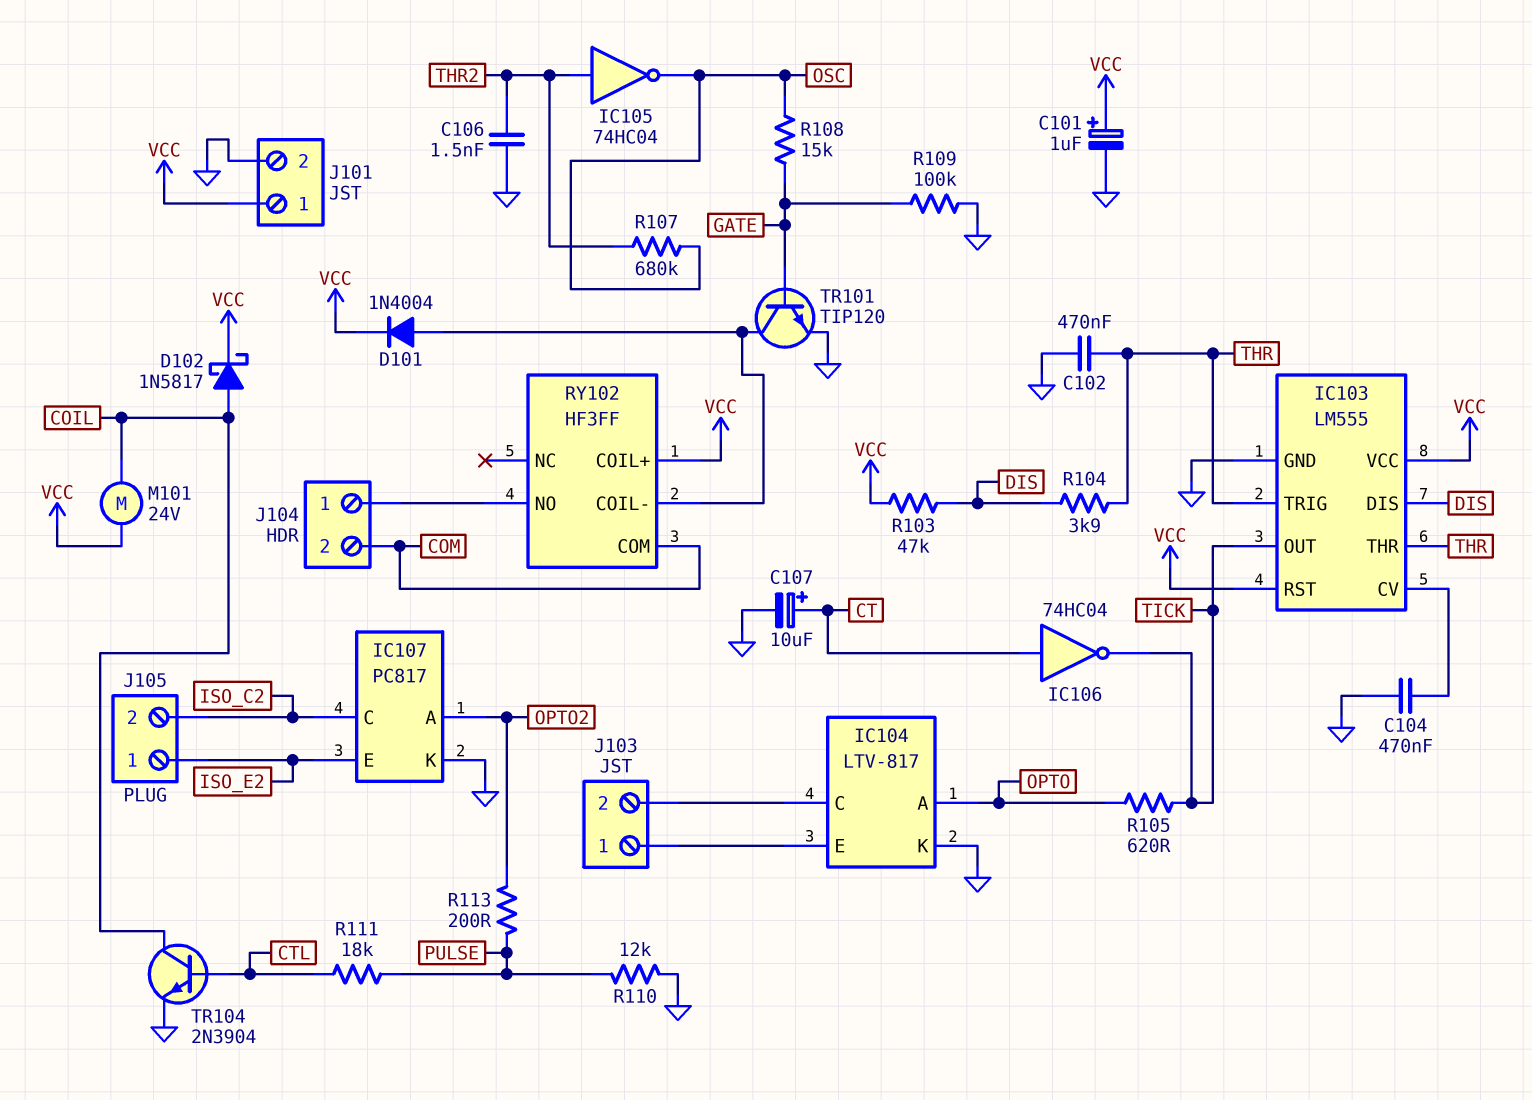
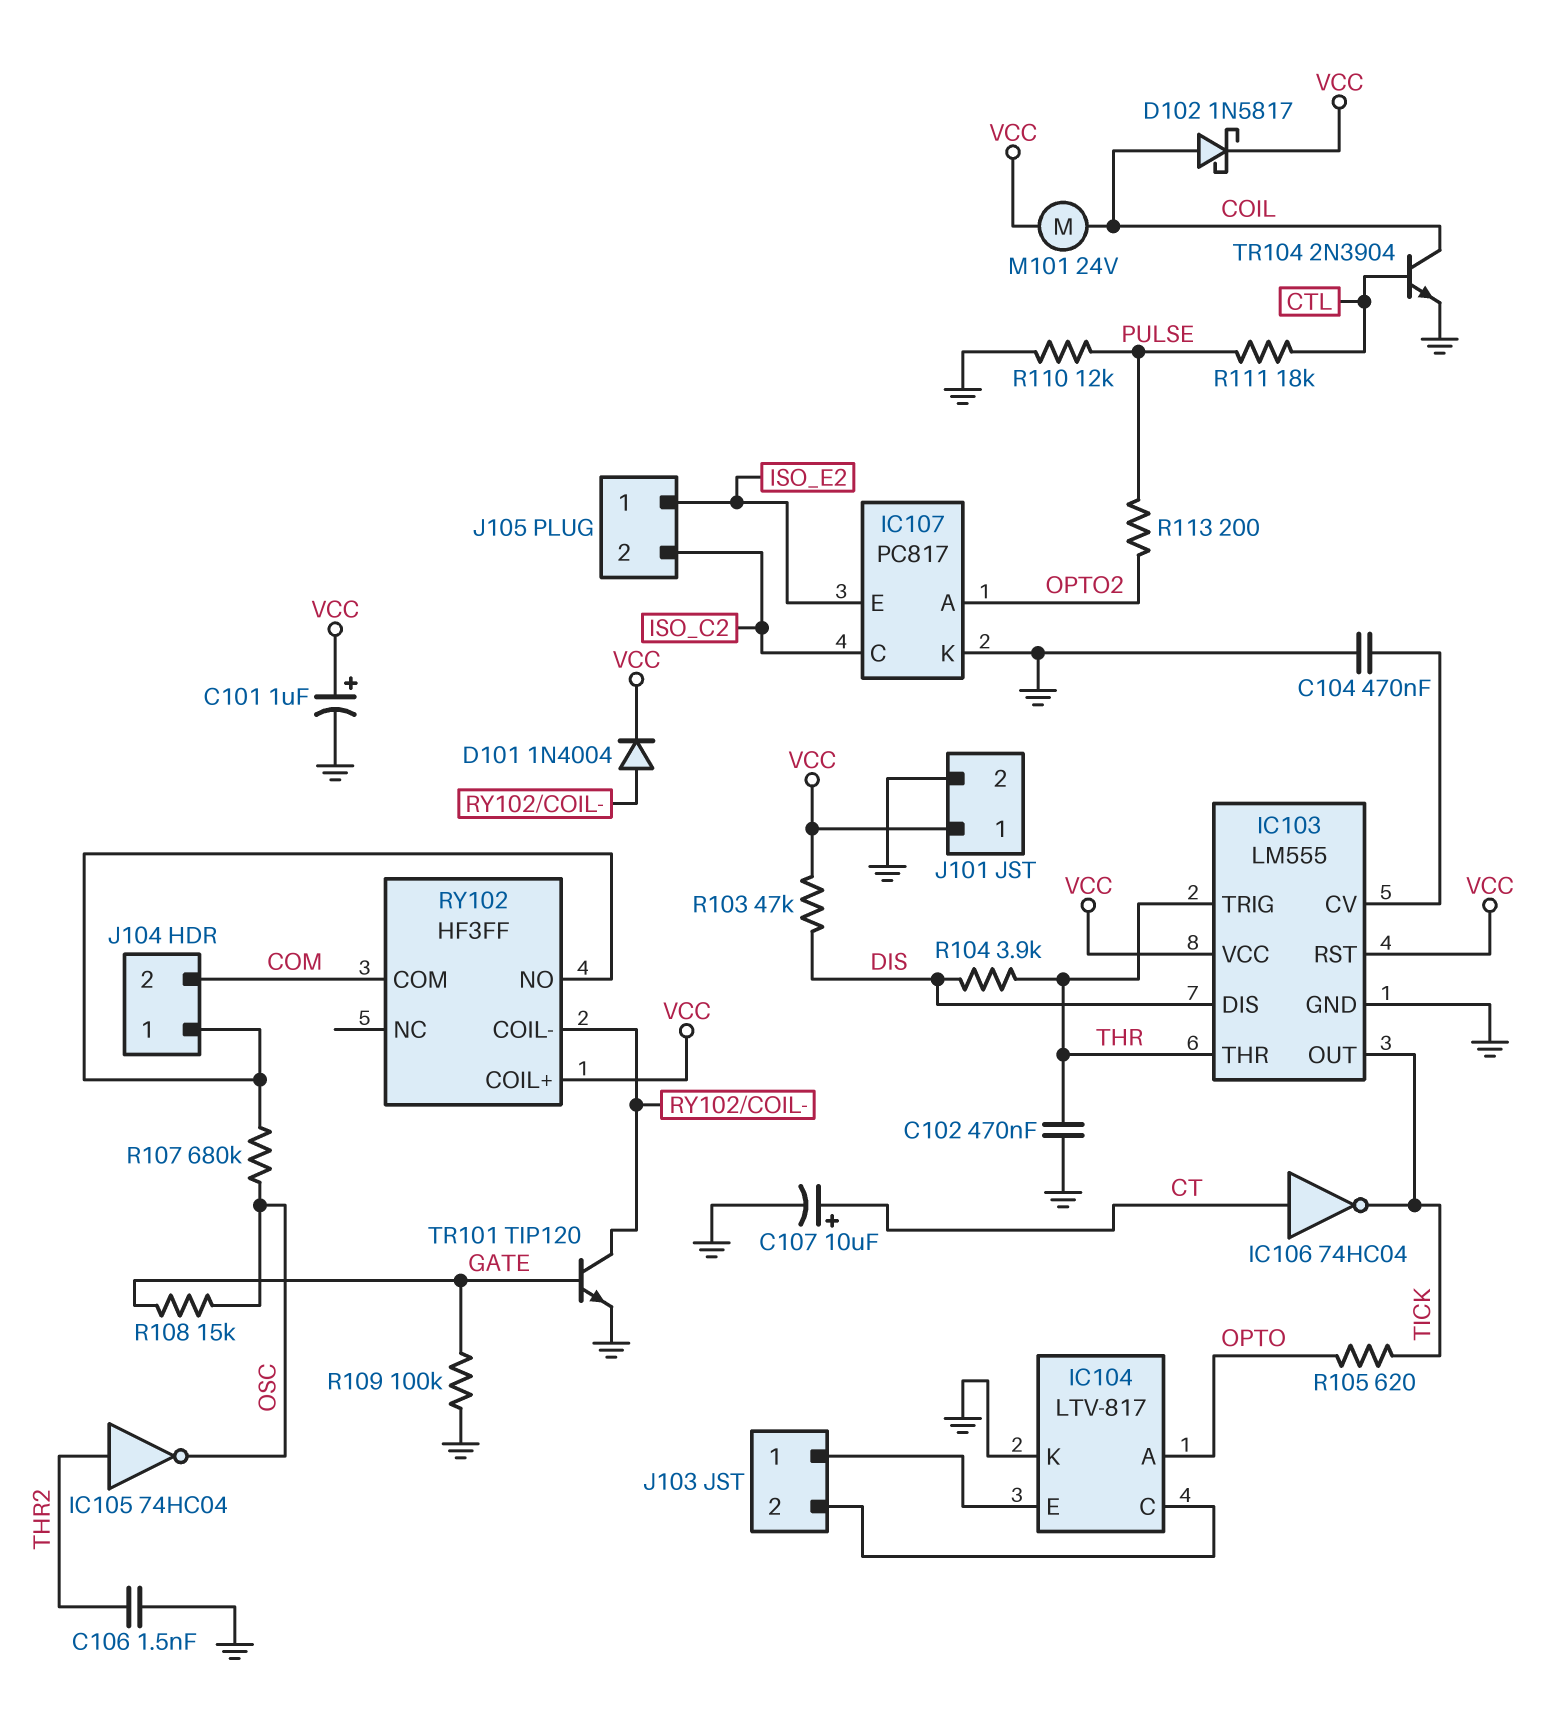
R107: 680k (OSC, THR2) -> 680k (J104/1, OSC)

